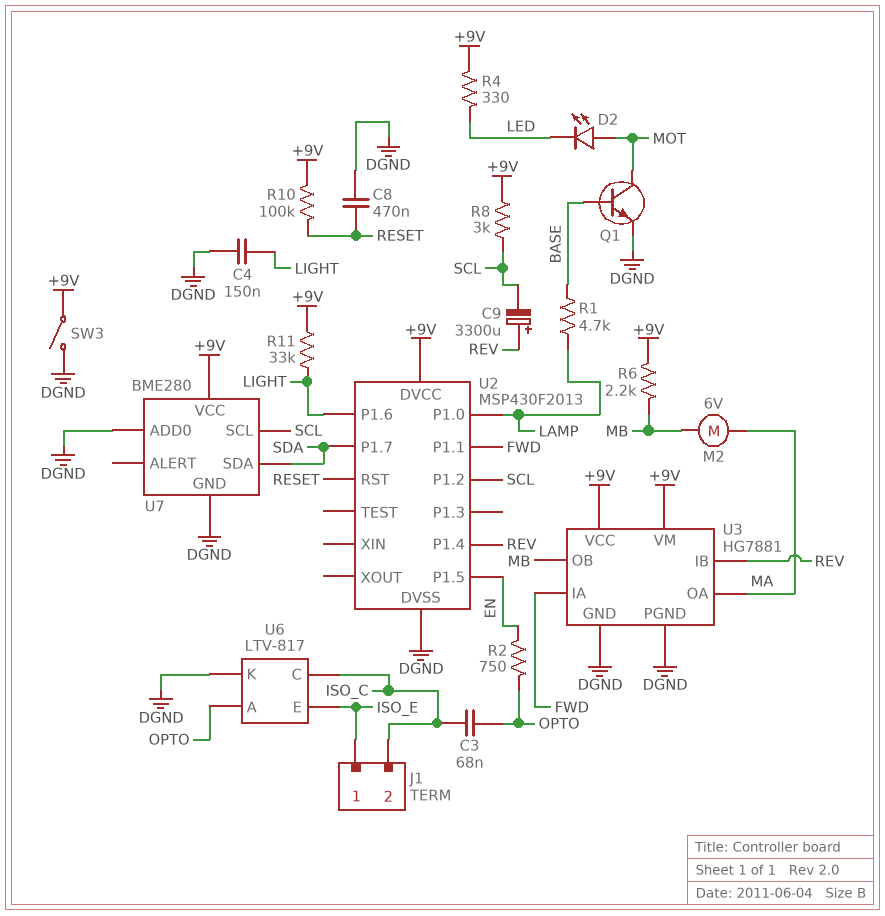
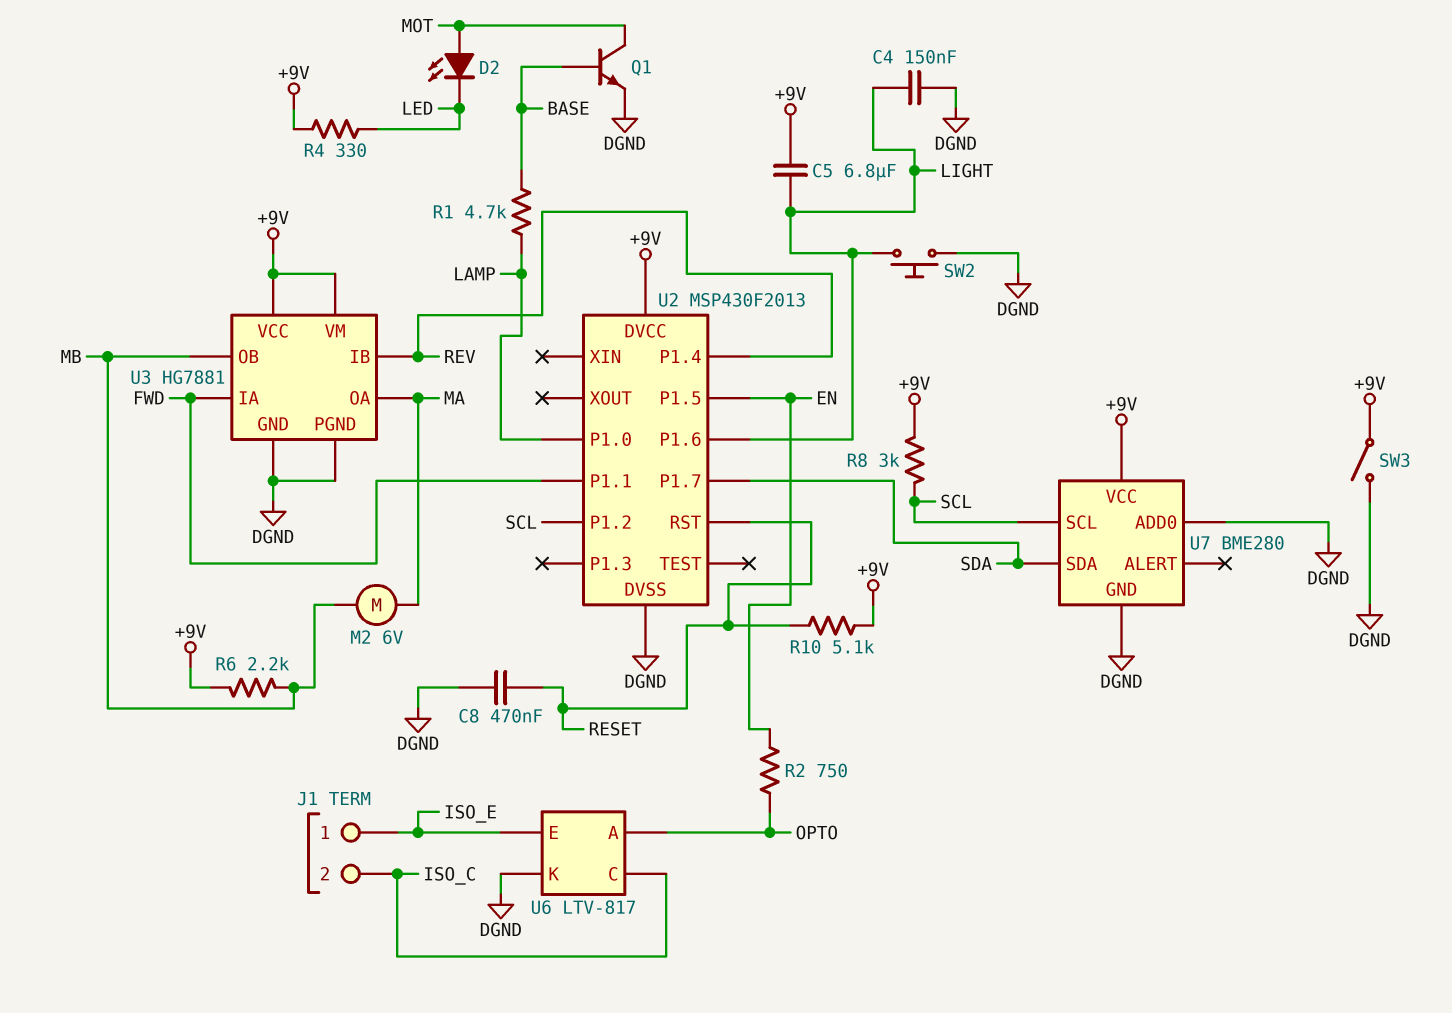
C3: 68nF (ISO_C, OPTO) -> none
C5: none -> 6.8uF (+9V, LIGHT)
C9: 3300uF (plus REV, minus SCL) -> none
R10: 100k (+9V, RESET) -> 5.1k (+9V, RESET)
R11: 33k (+9V, LIGHT) -> none
SW2: none -> button (DGND, LIGHT)

